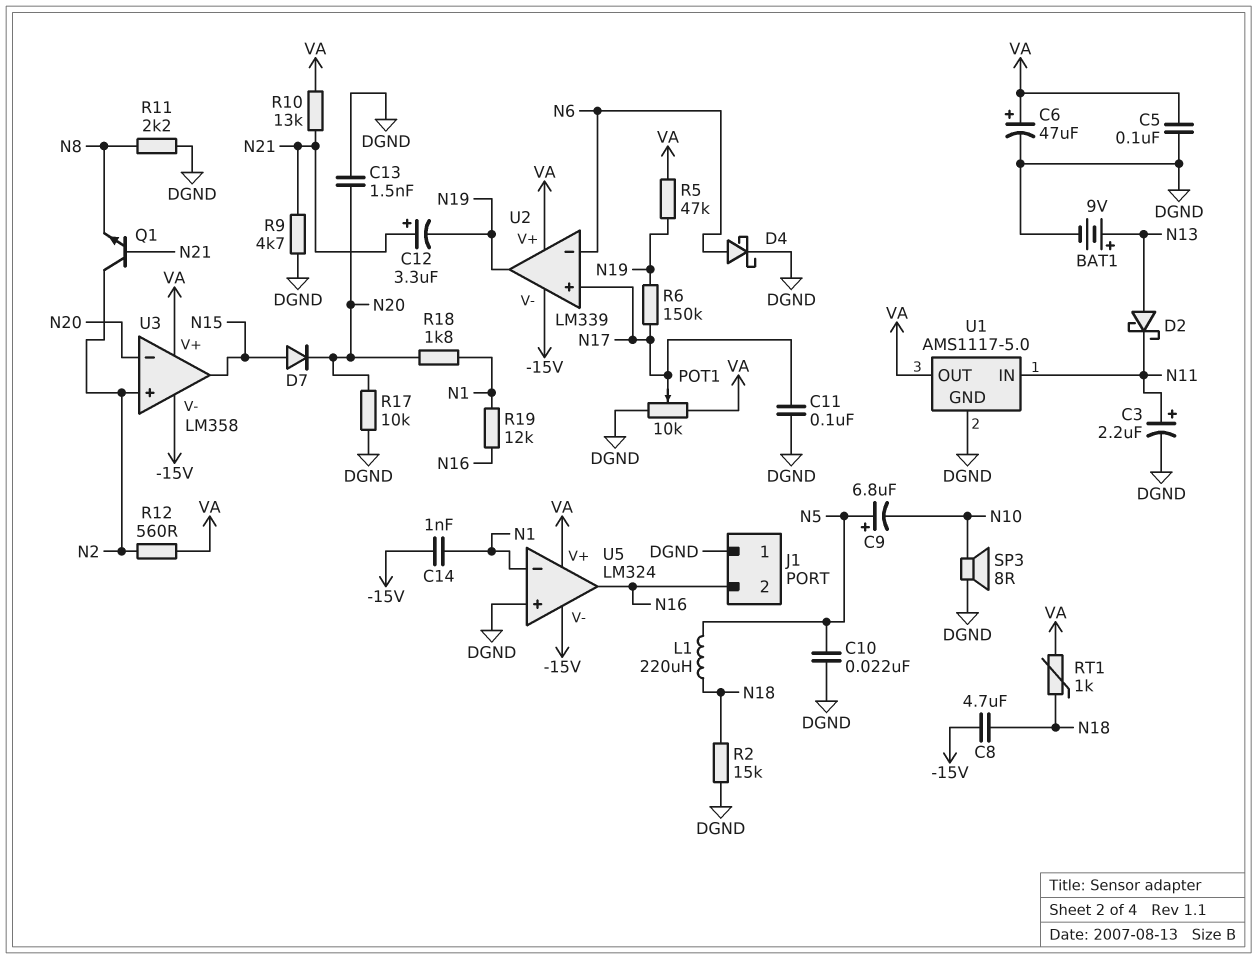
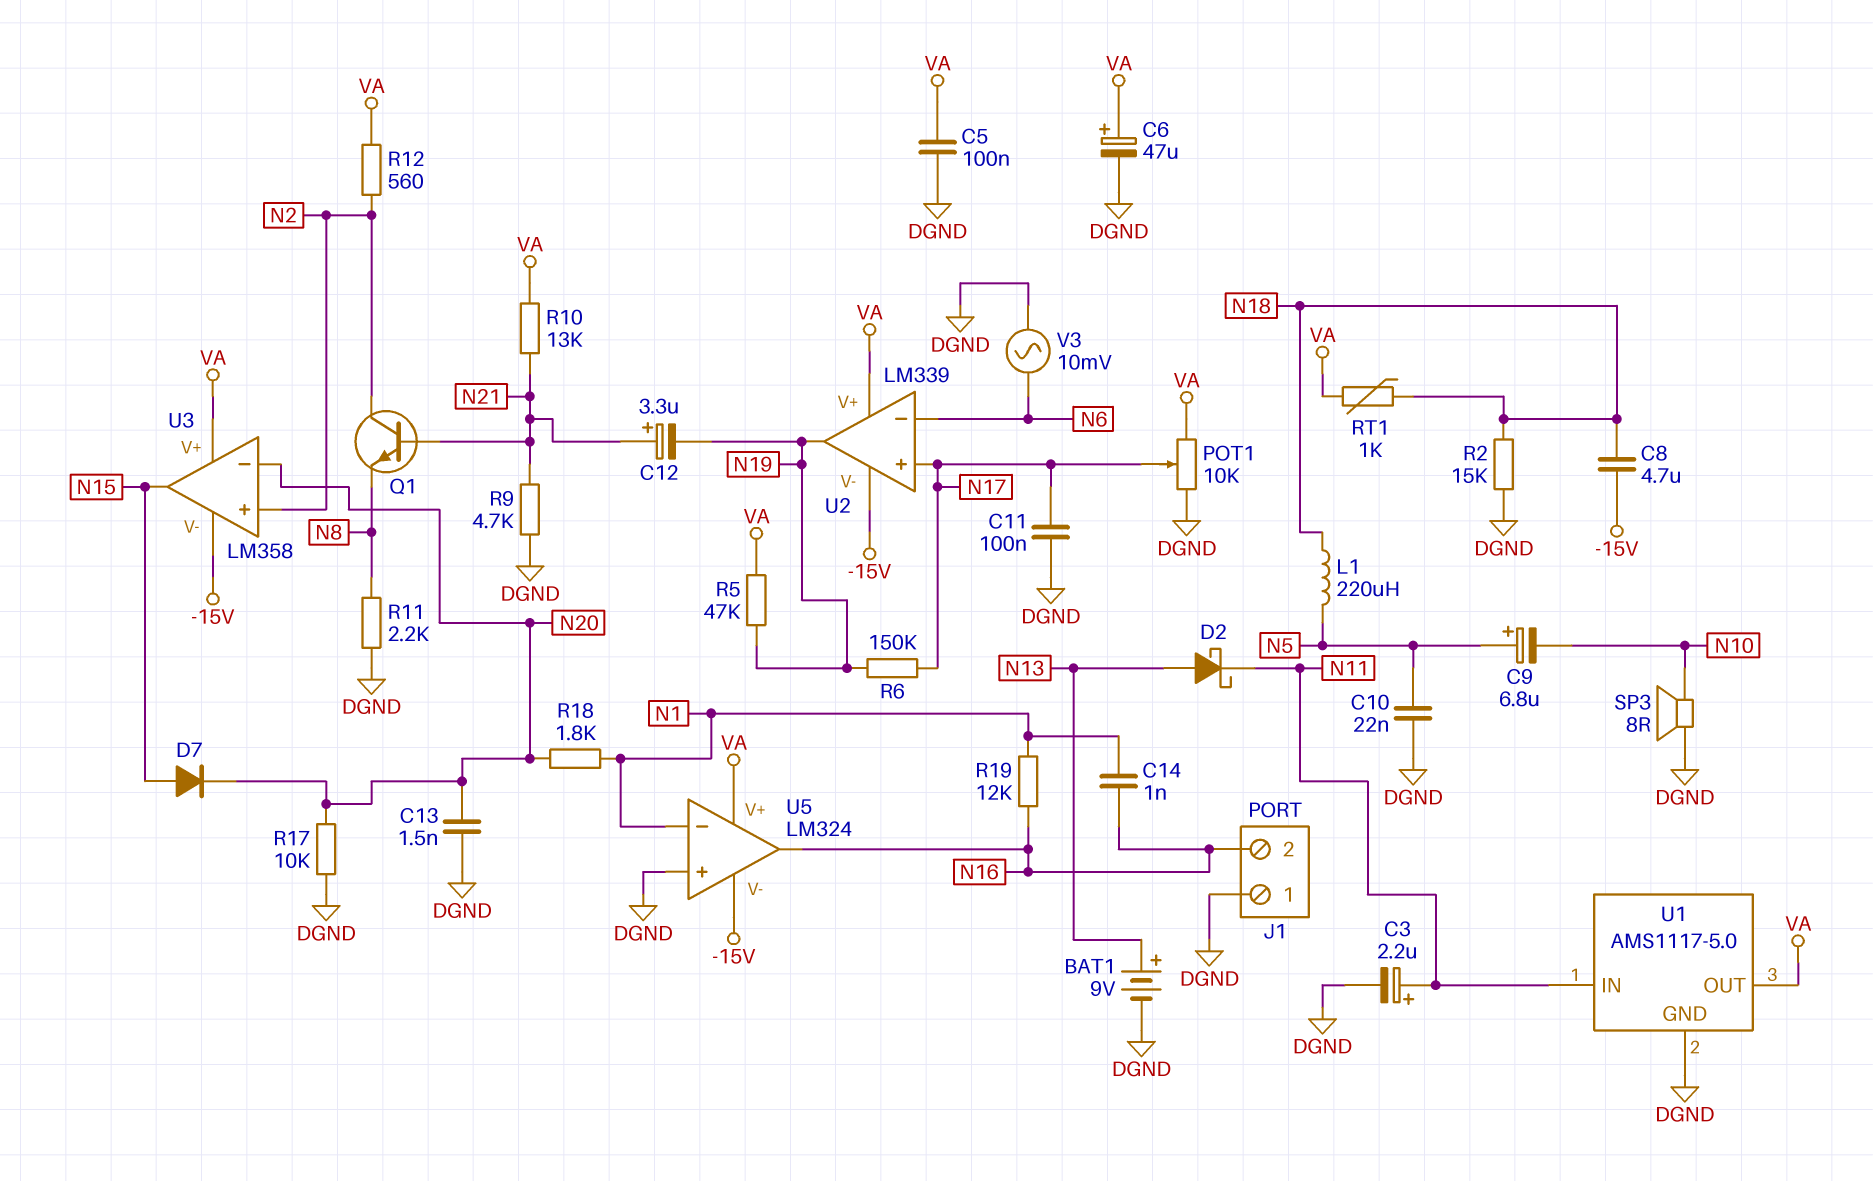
C14: 1nF (-15V, N1) -> 1nF (N1, N16)
D4: schottky (A N6, K DGND) -> none
V3: none -> AC 10mV (DGND, N6)

